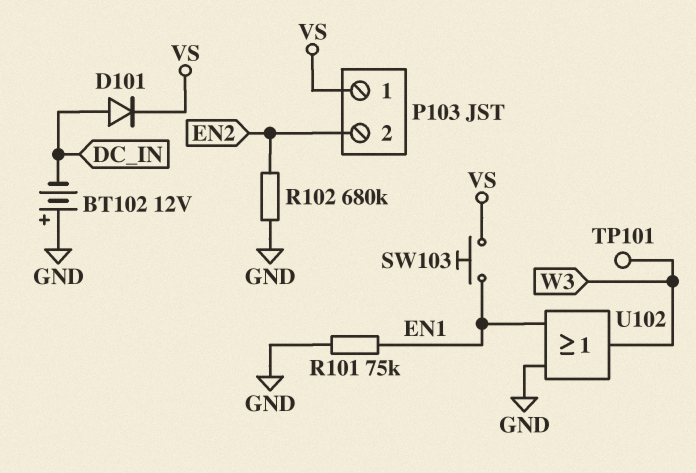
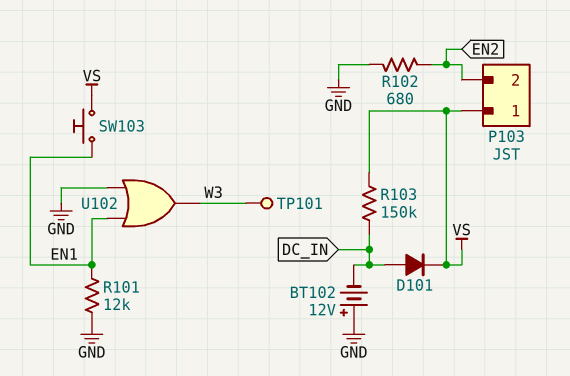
R101: 75k (EN1, GND) -> 12k (EN1, GND)
R102: 680k (EN2, GND) -> 680 (EN2, GND)
R103: none -> 150k (DC_IN, VS)

